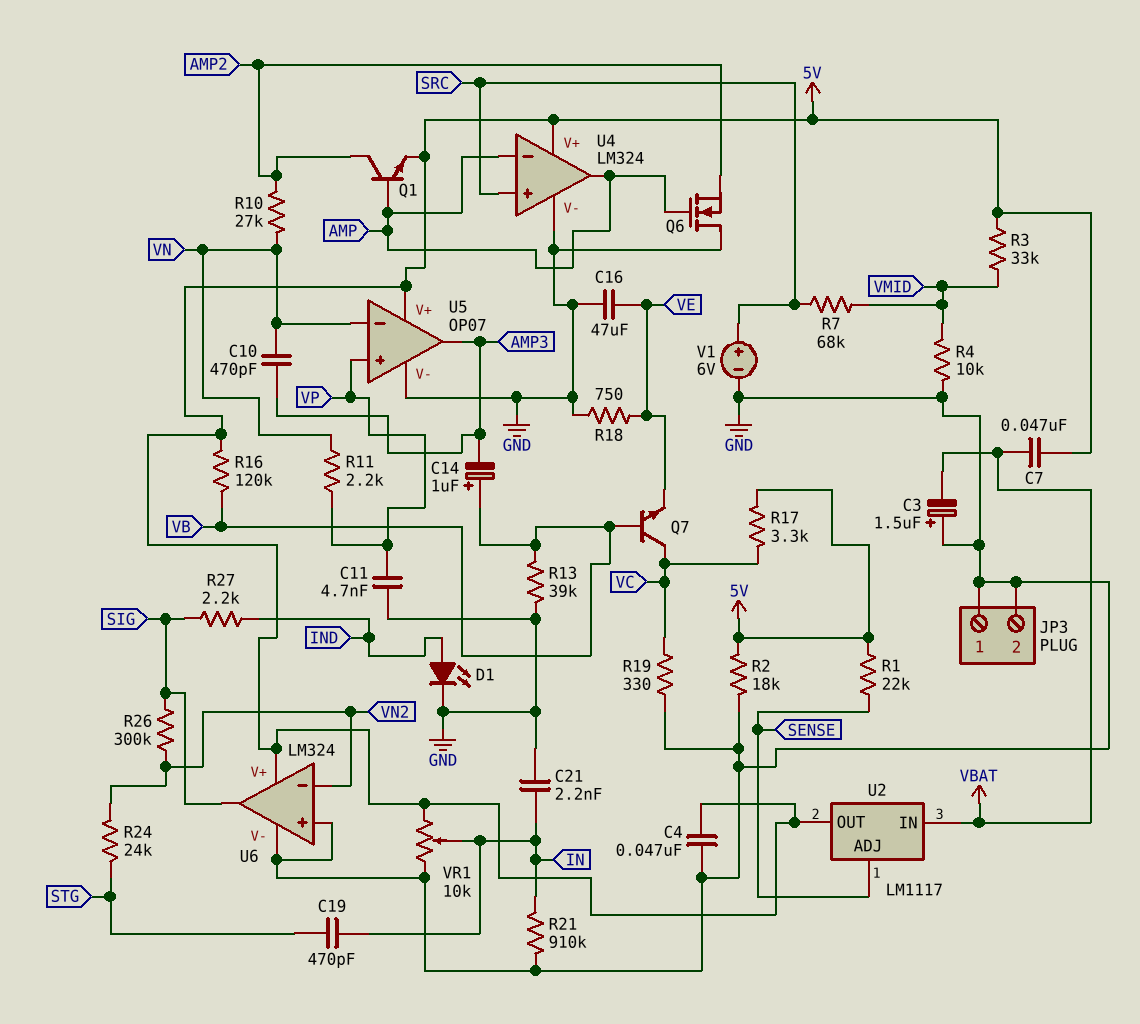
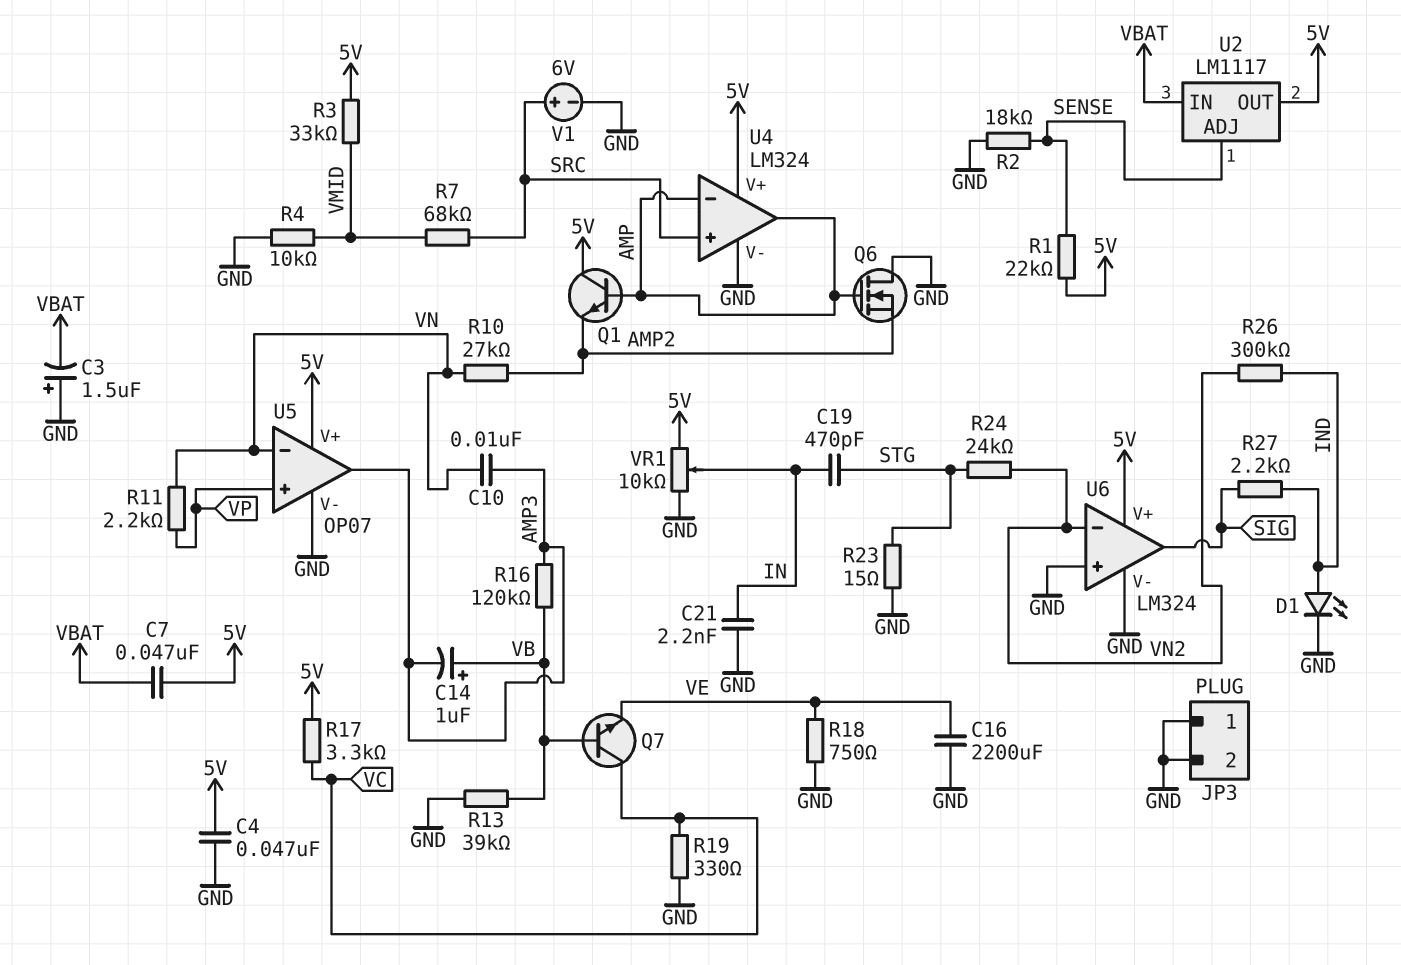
C10: 470pF (AMP3, VN) -> 10nF (AMP3, VN)
C11: 4.7nF (GND, VP) -> none
C16: 47uF (GND, VE) -> 2200uF (GND, VE)
Q1: NPN (B AMP, C AMP2, E 5V) -> NPN (B AMP, C 5V, E AMP2)
R2: 18k (5V, GND) -> 18k (GND, SENSE)
R16: 120k (5V, VB) -> 120k (AMP3, VB)
R21: 910k (GND, IN) -> none
R23: none -> 15 (GND, STG)
R26: 300k (SIG, VN2) -> 300k (IND, VN2)

